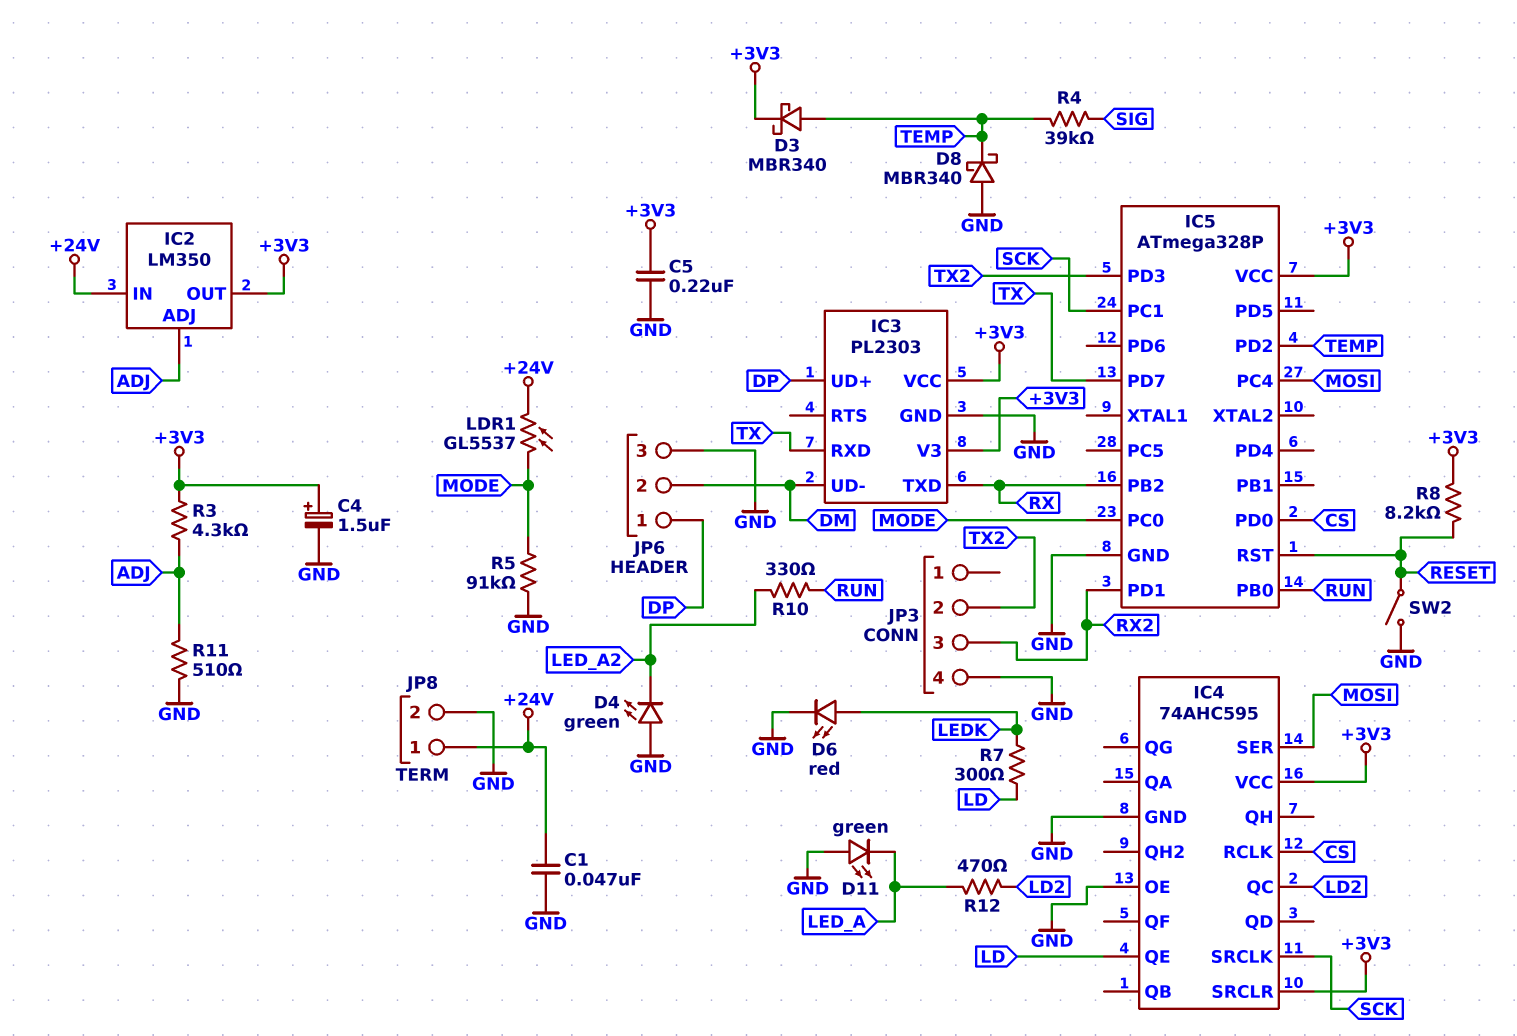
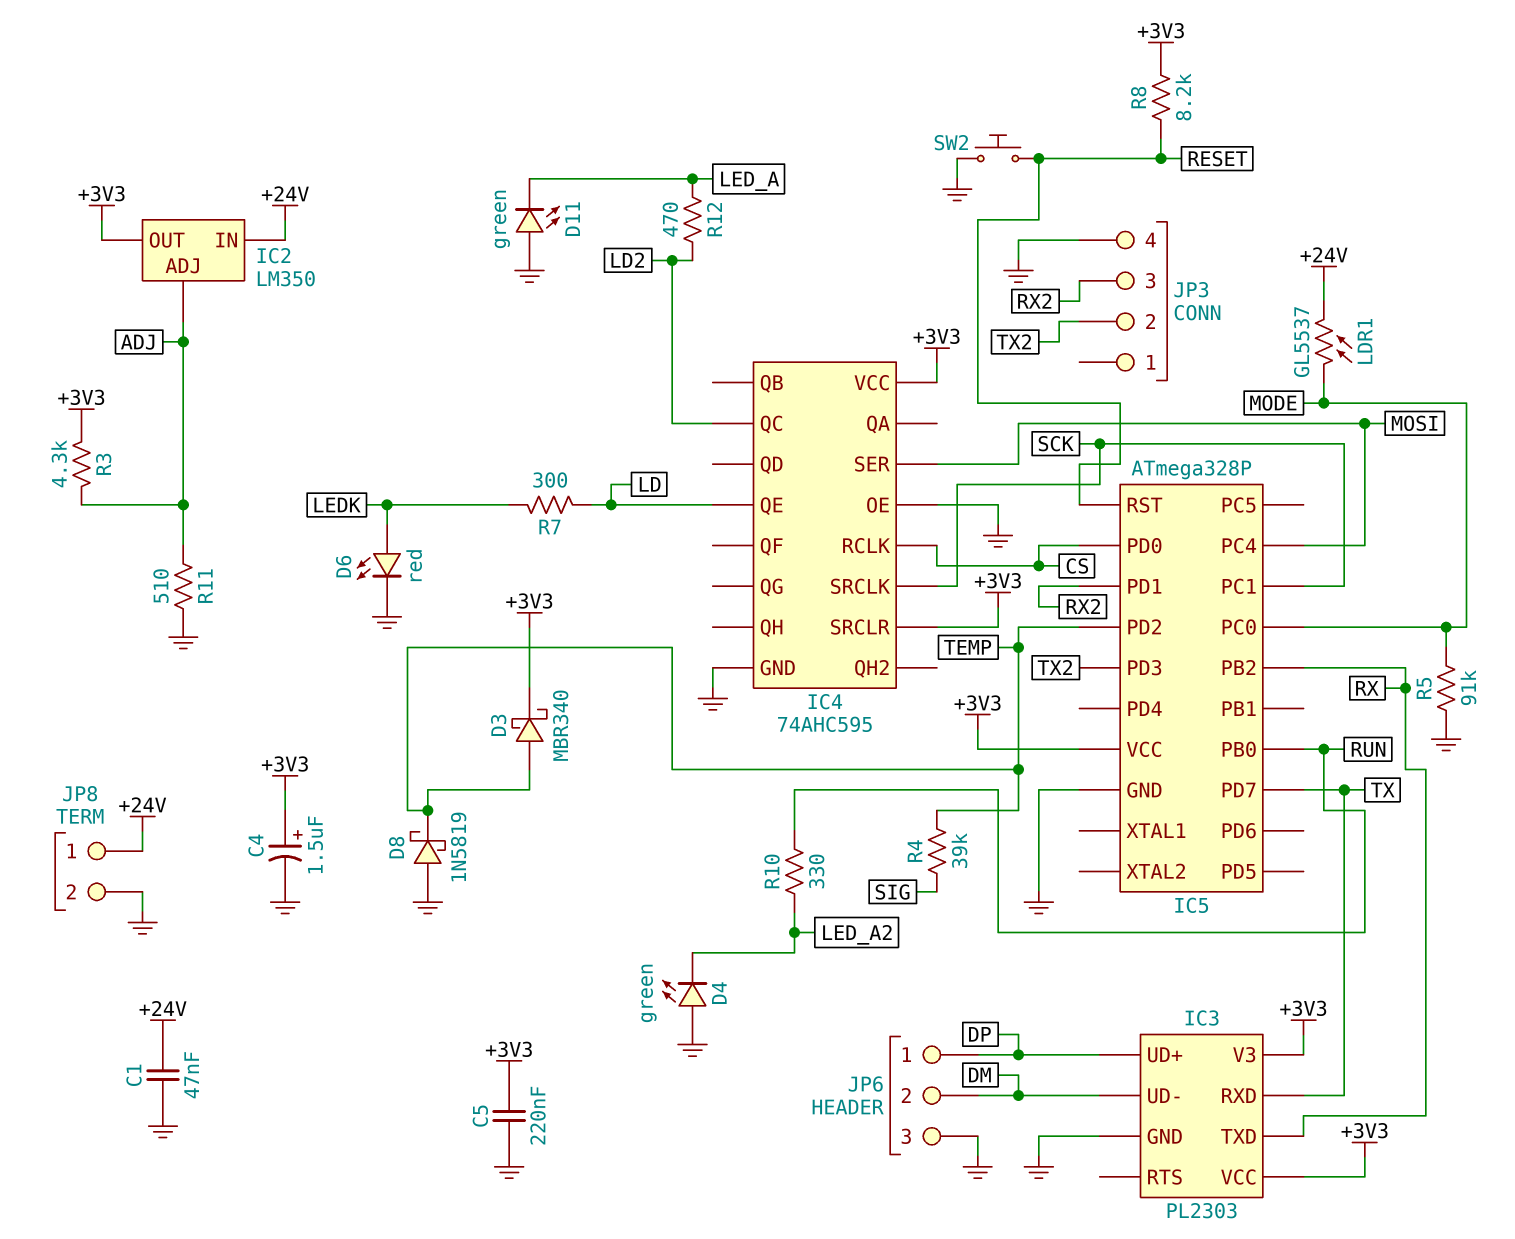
D8: schottky MBR340 (A GND, K TEMP) -> schottky 1N5819 (A GND, K TEMP)
SW2: switch (GND, RESET) -> button (GND, RESET)

